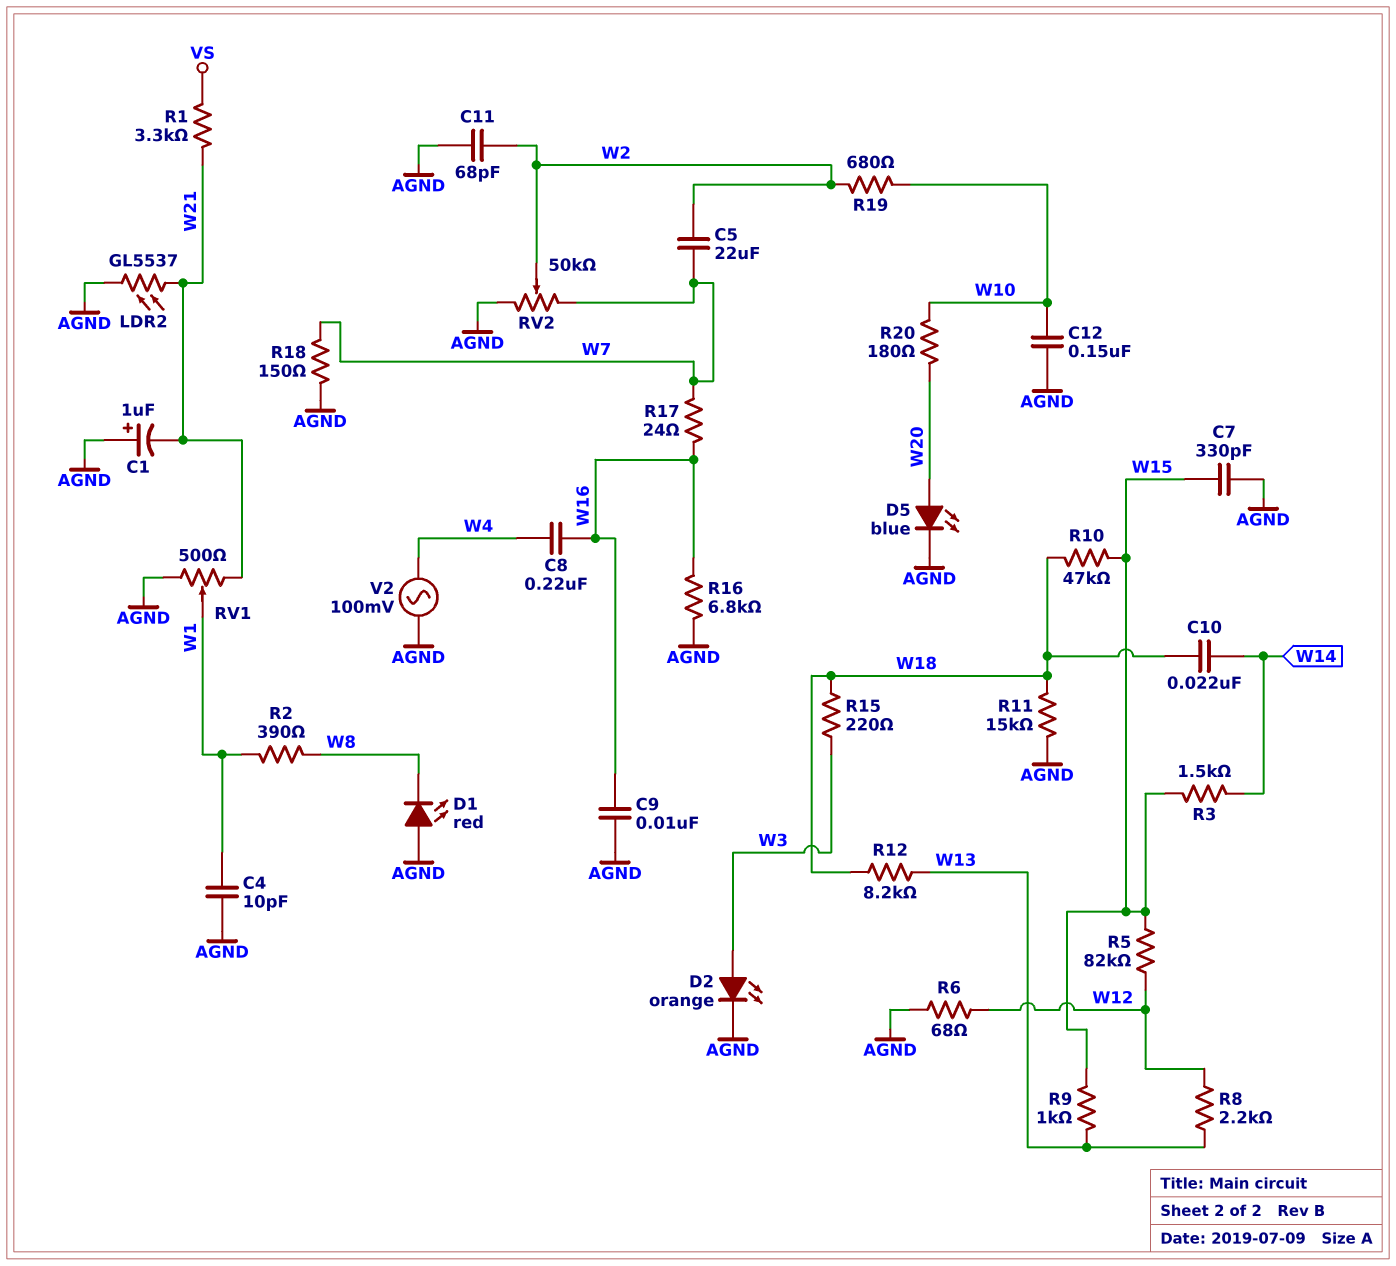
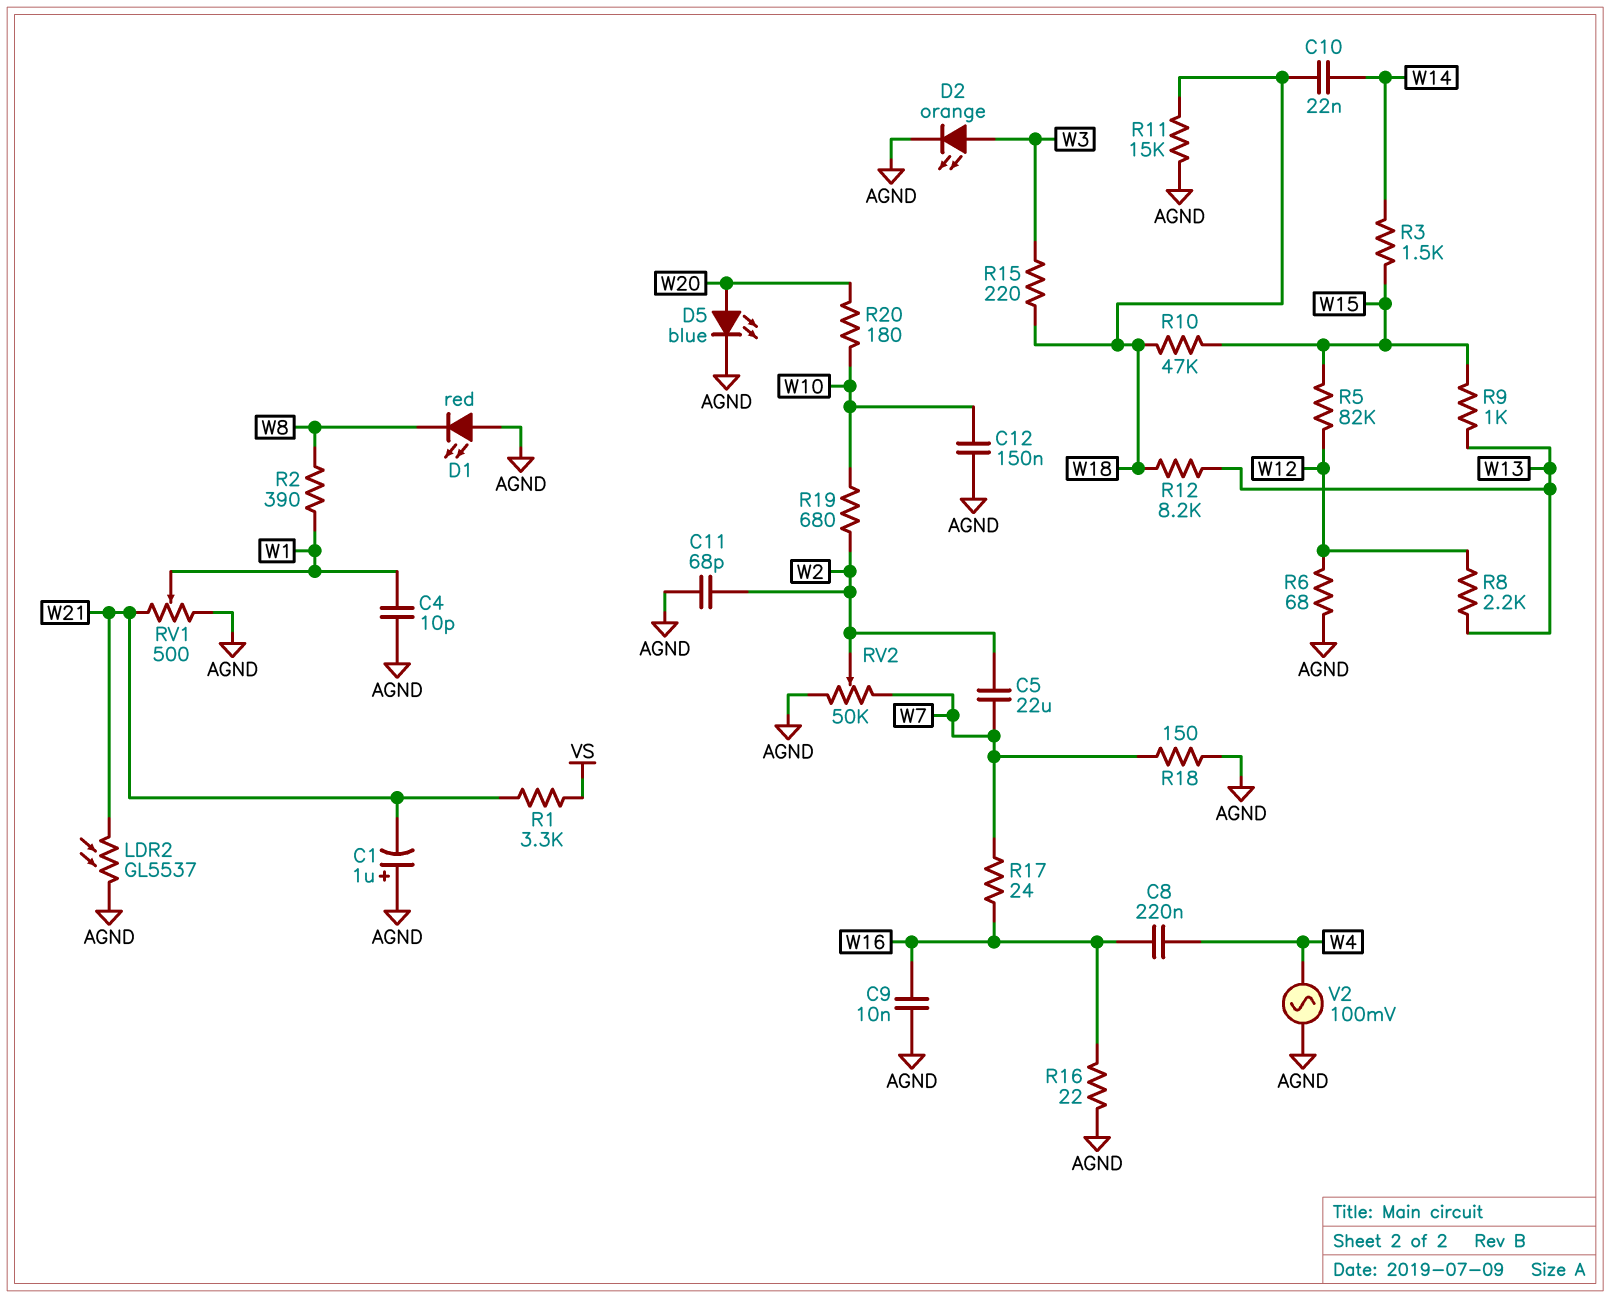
C7: 330pF (AGND, W15) -> none
R16: 6.8k (AGND, W16) -> 22 (AGND, W16)

